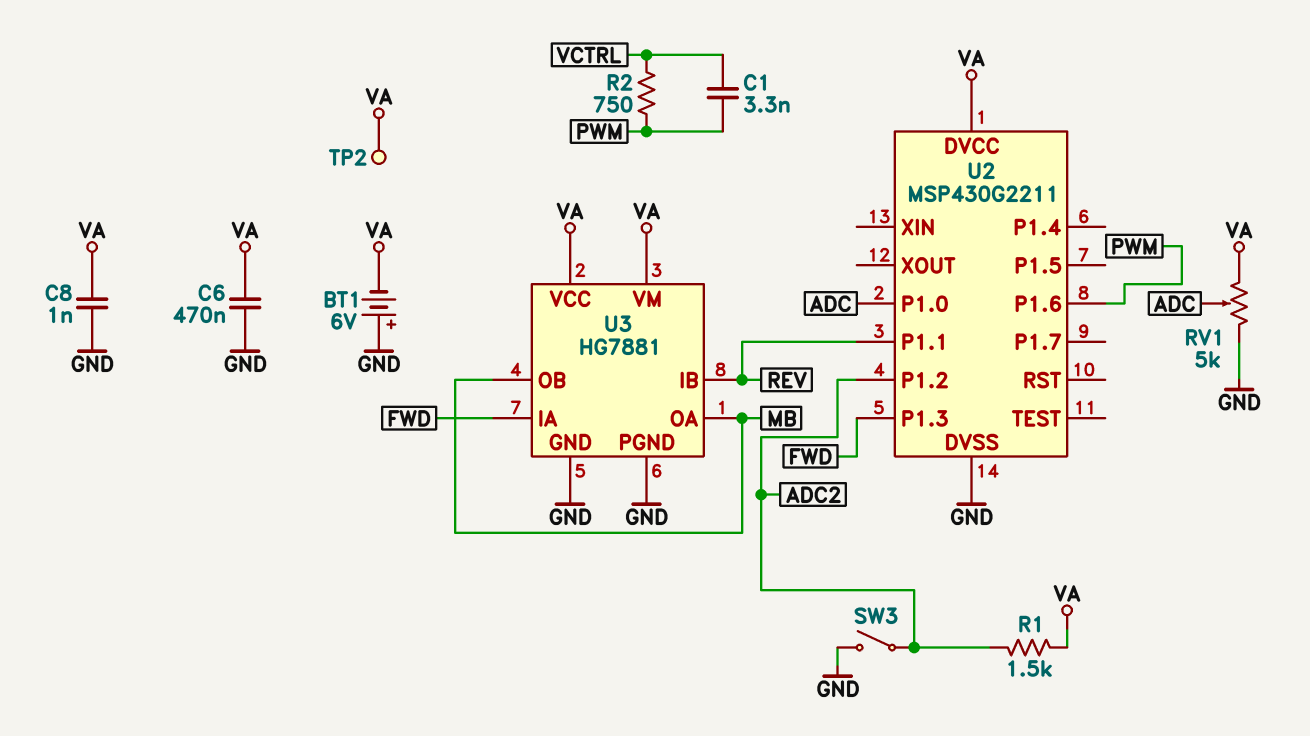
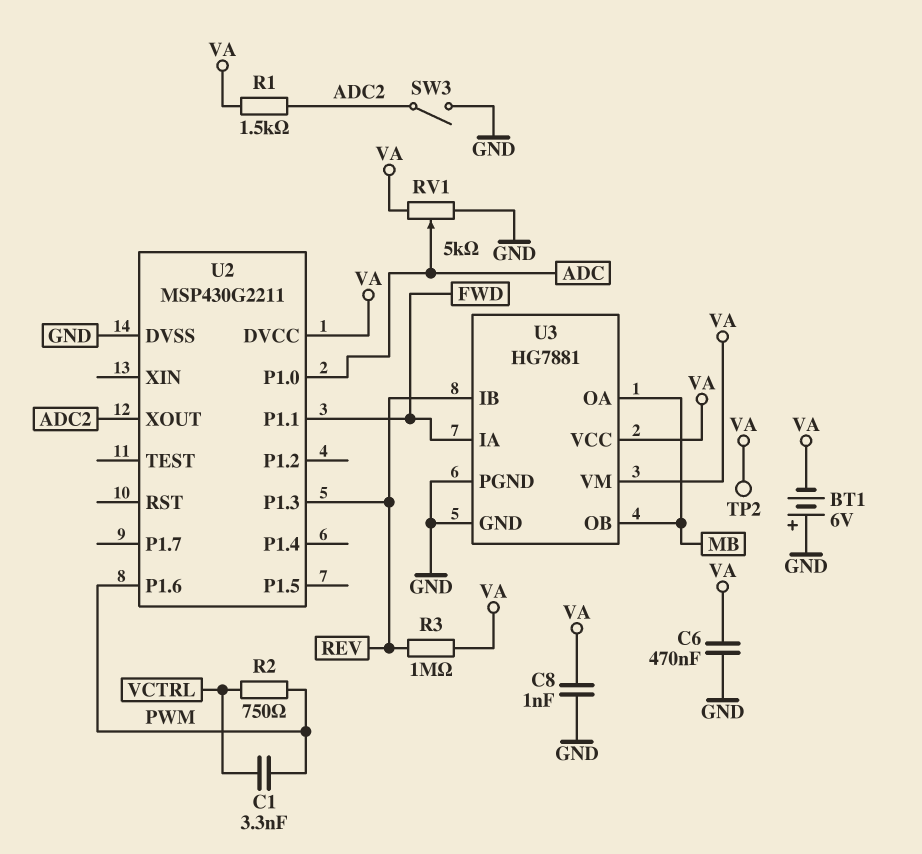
R3: none -> 1M (REV, VA)
U2 pin P1.1: REV -> FWD
U2 pin P1.2: ADC2 -> none
U2 pin P1.3: FWD -> REV
U2 pin XOUT: none -> ADC2

